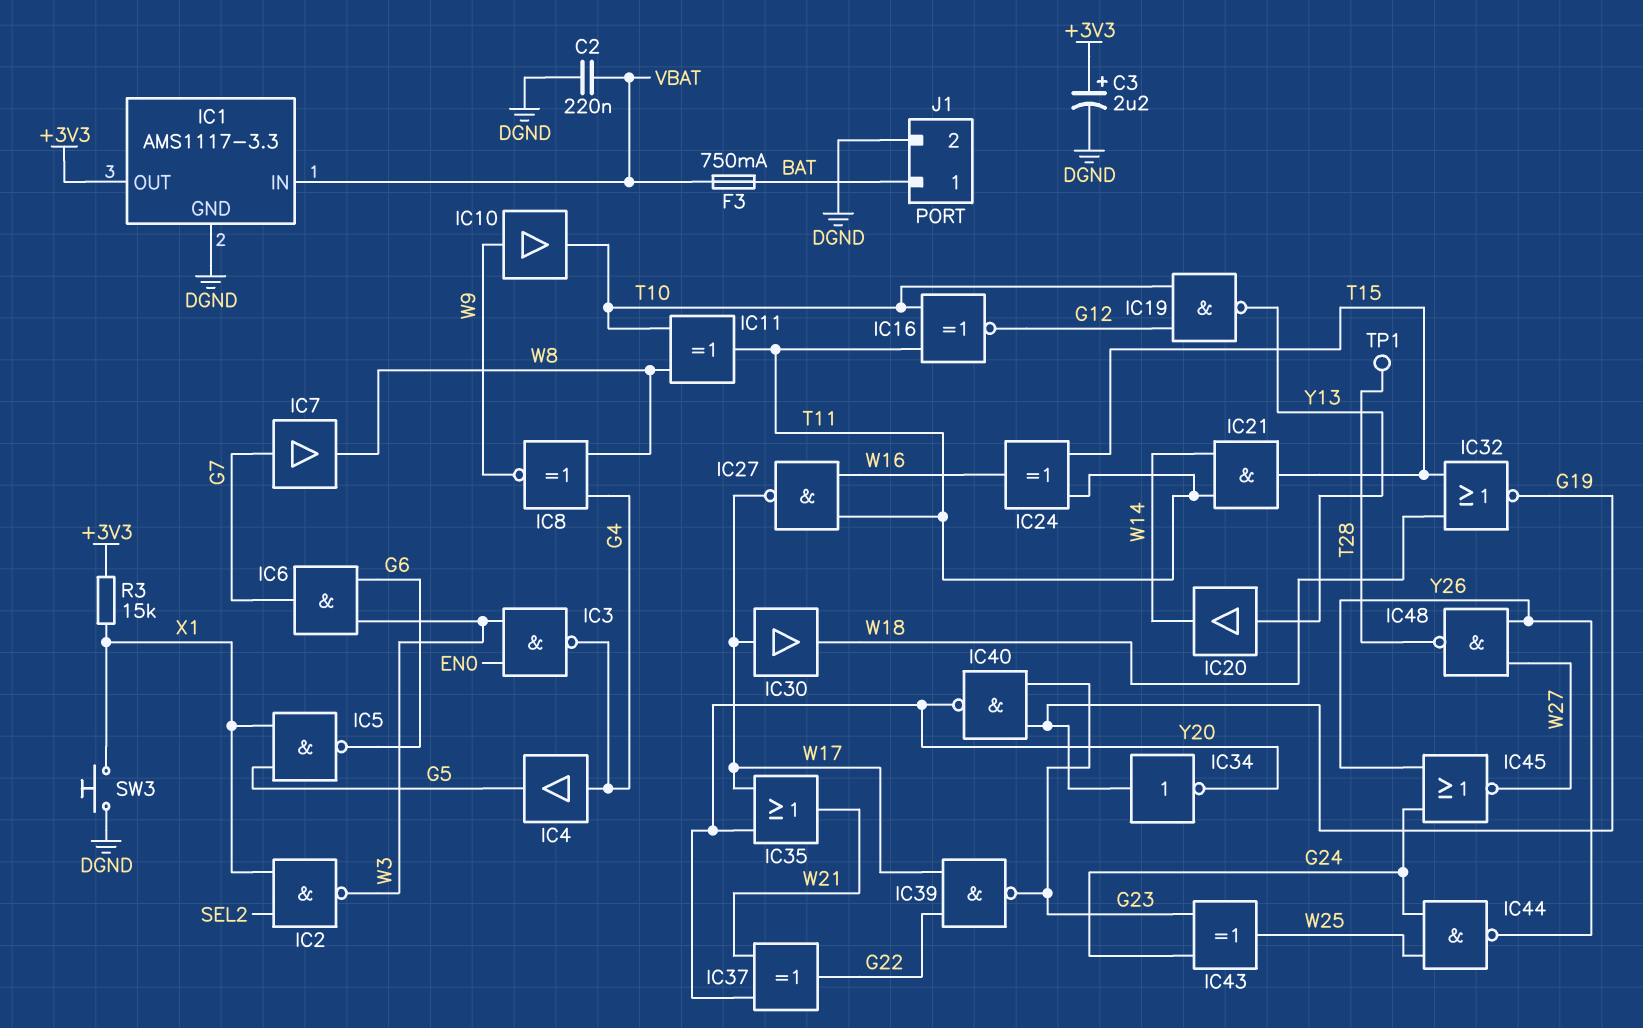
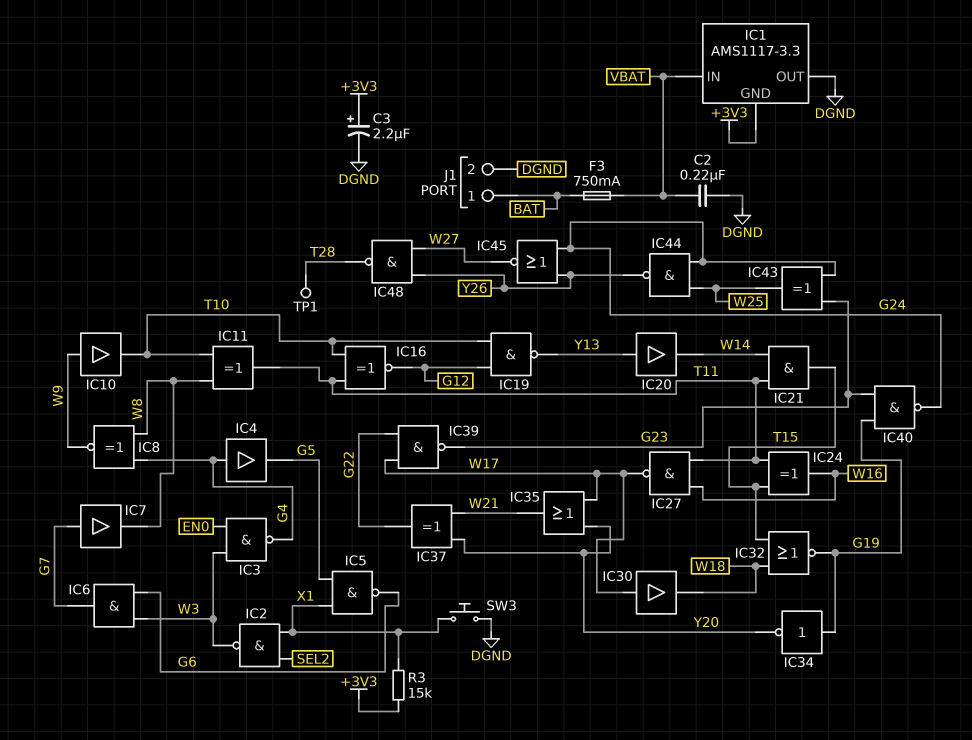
IC1 pin GND: DGND -> +3V3
IC1 pin OUT: +3V3 -> DGND
IC40: NAND (in G19, in G23, out Y20) -> NAND (in G19, in G23, out G24)

